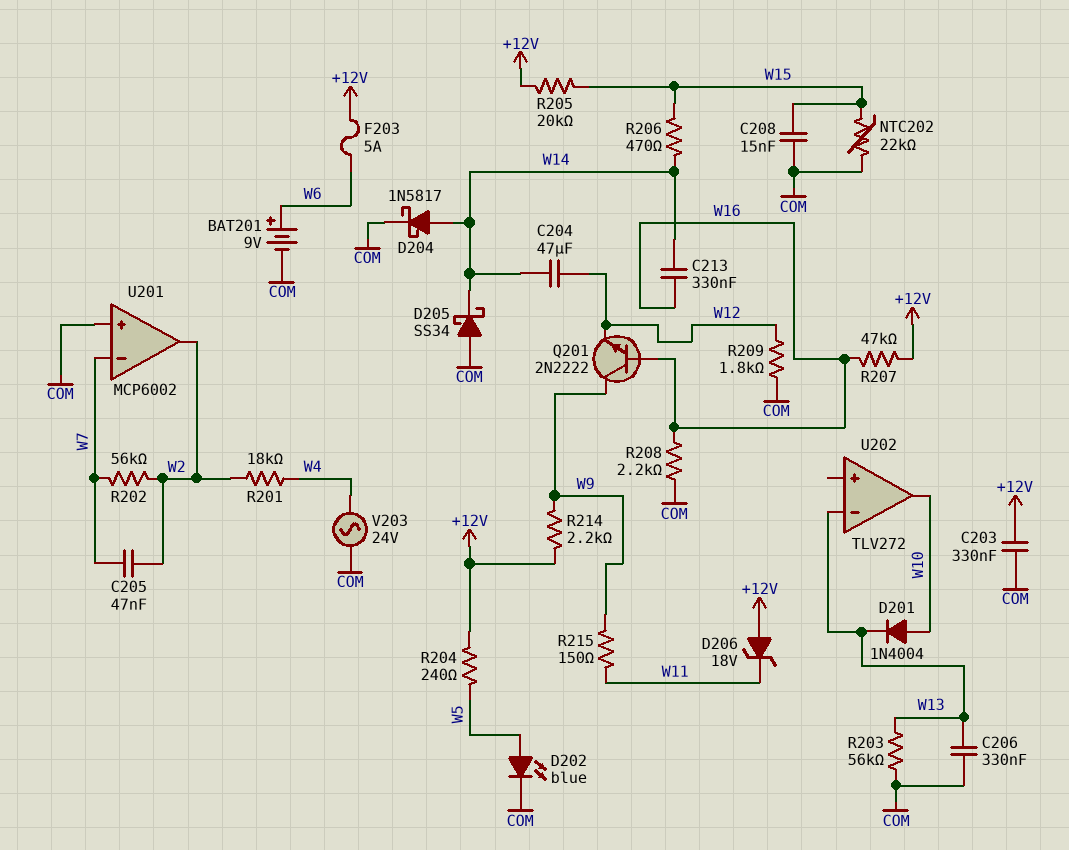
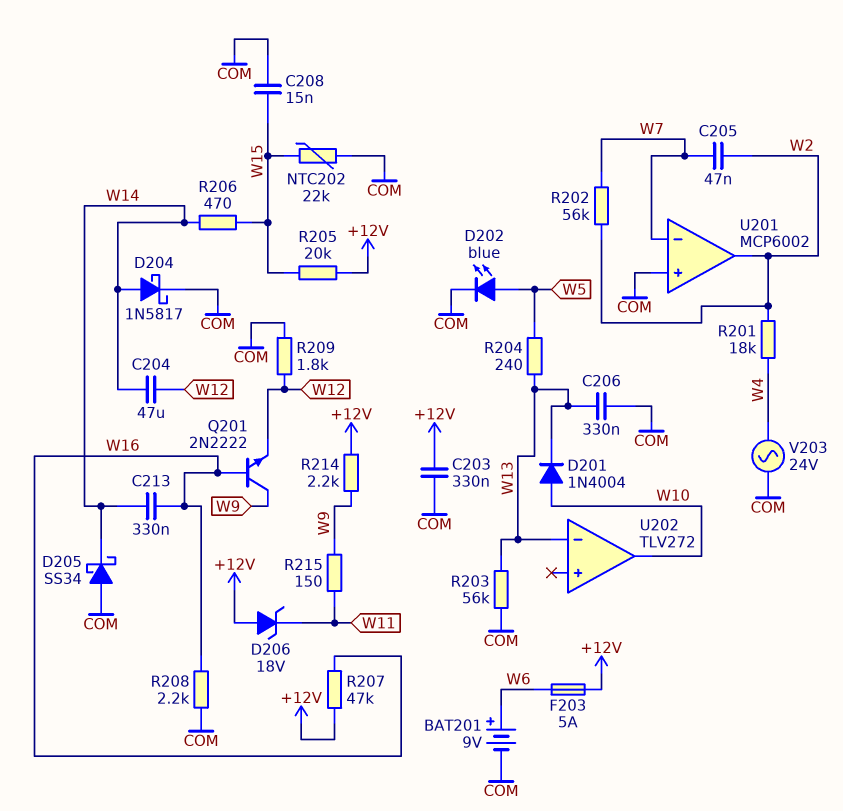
R204: 240 (+12V, W5) -> 240 (W5, W13)

